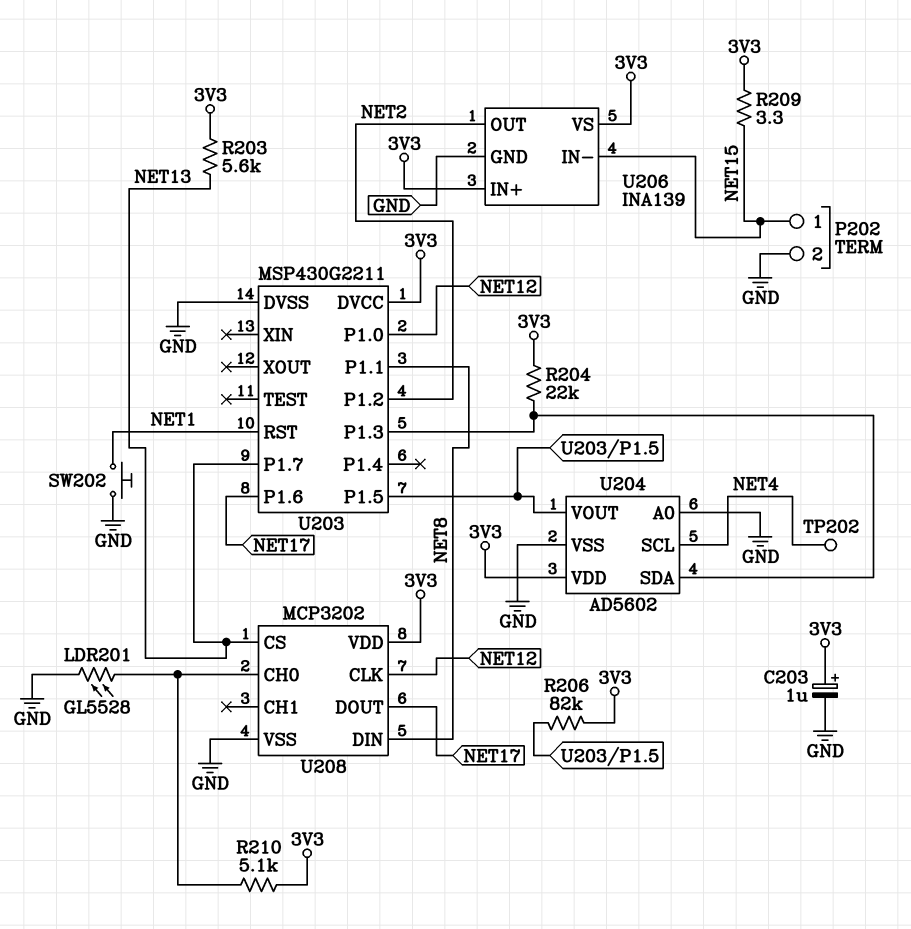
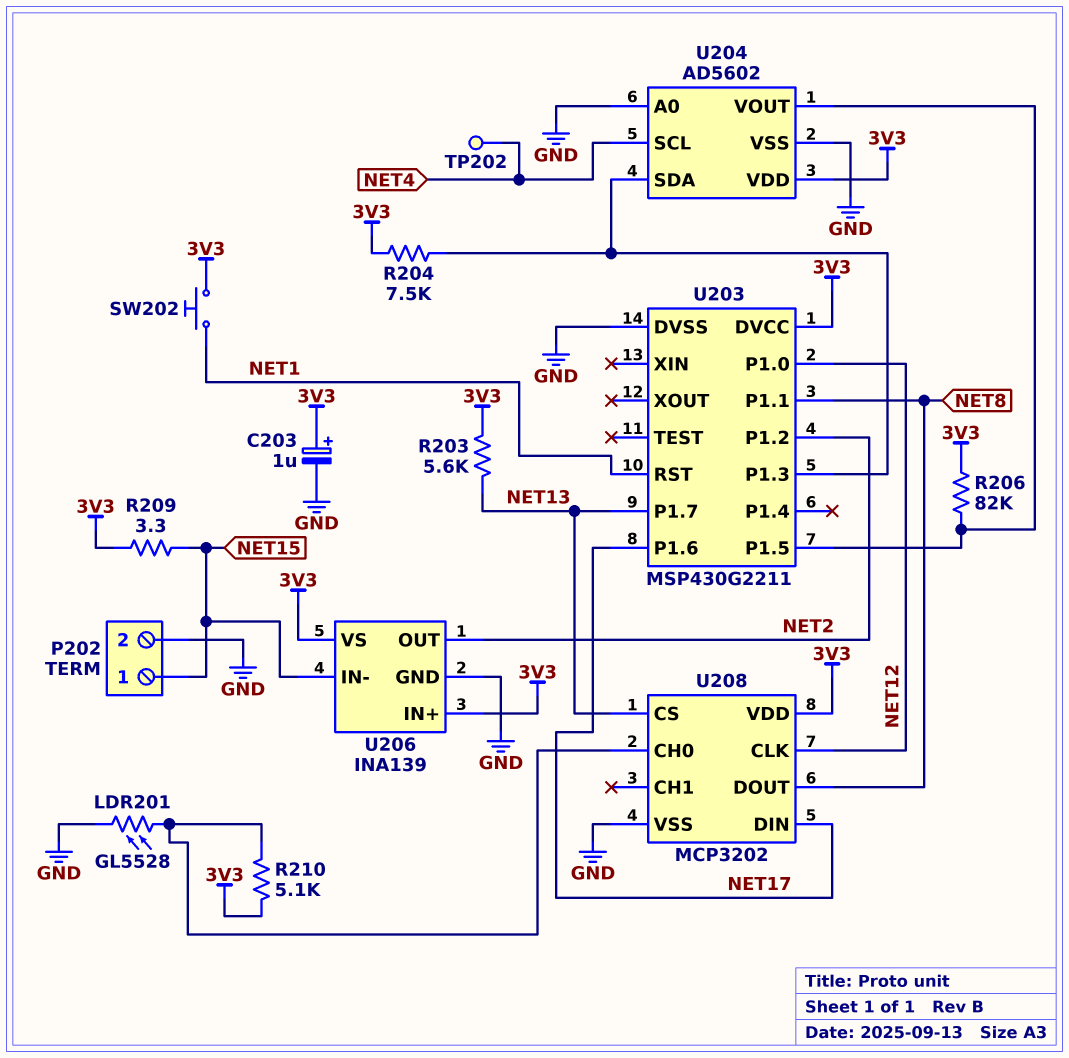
R204: 22k (3V3, U203/P1.3) -> 7.5k (3V3, U203/P1.3)
SW202: button (GND, NET1) -> button (3V3, NET1)
U208 pin DIN: NET8 -> NET17
U208 pin DOUT: NET17 -> NET8

